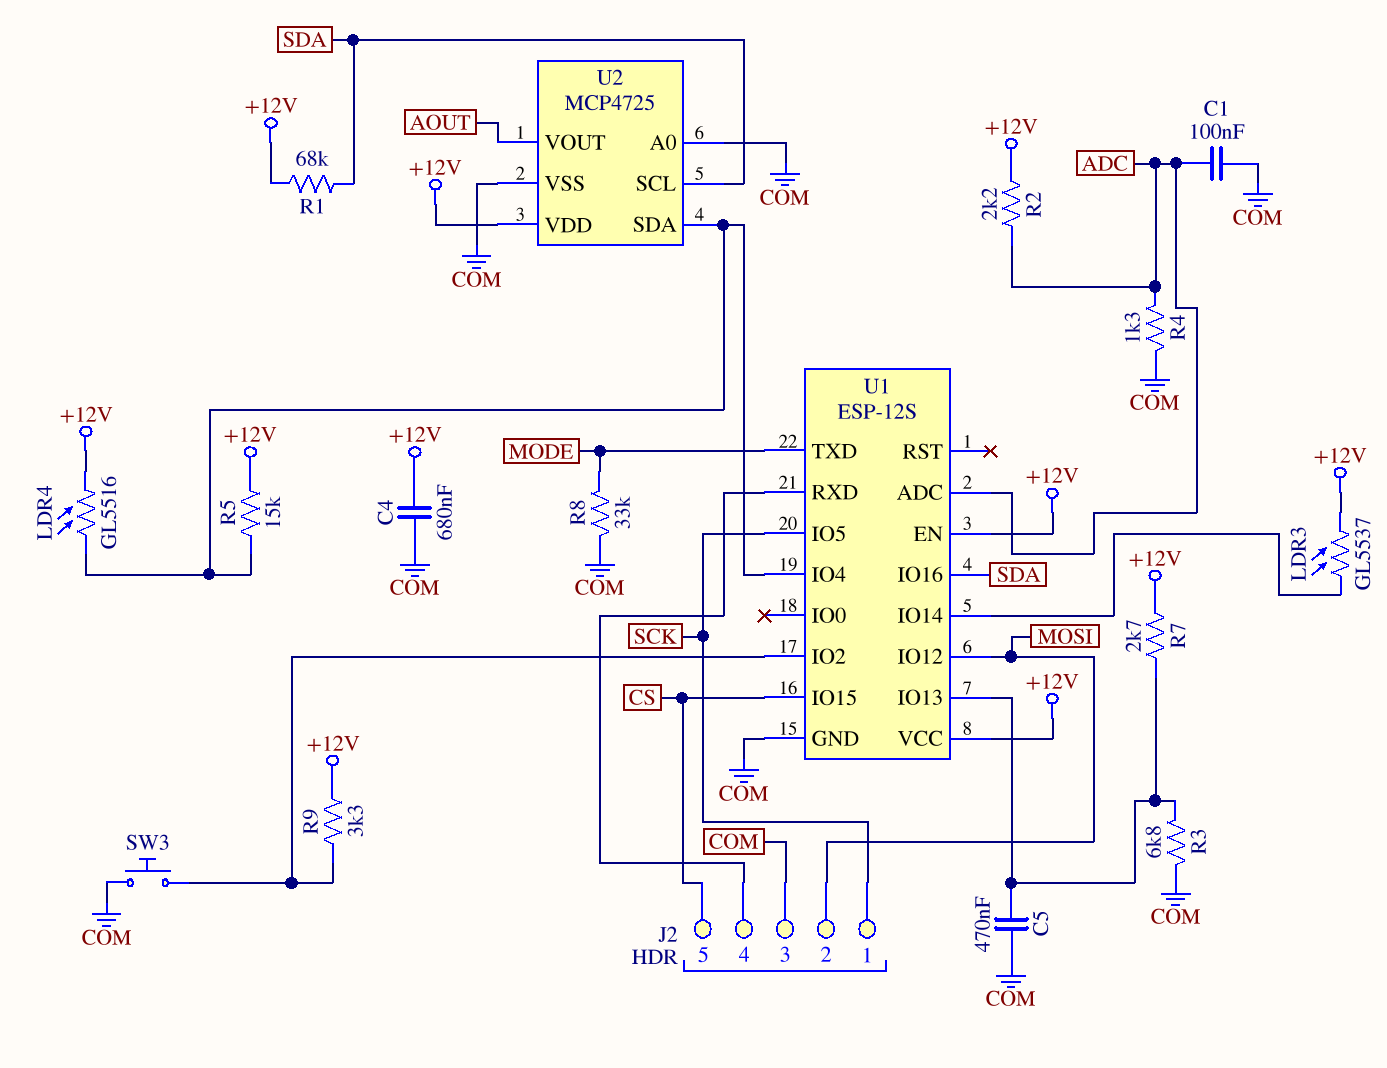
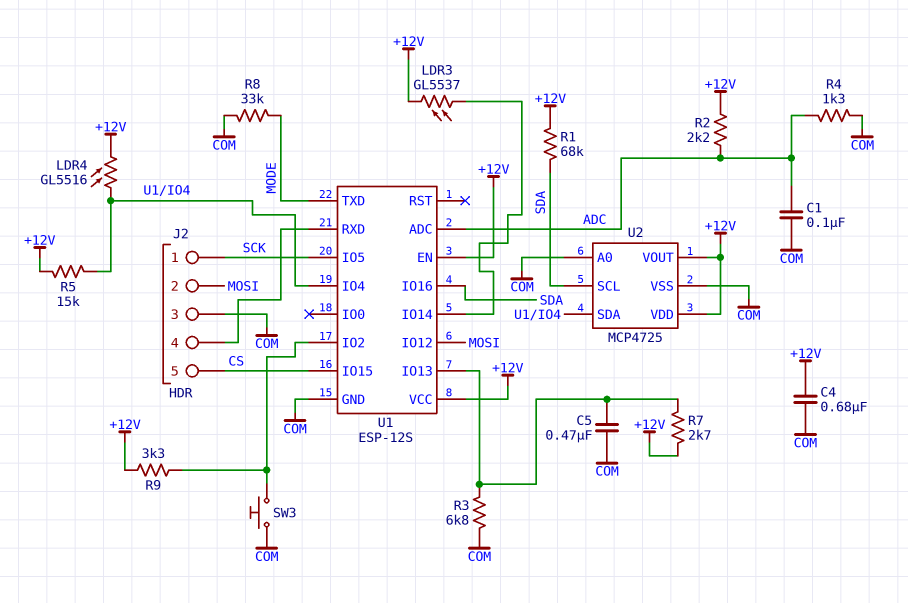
U2 pin VOUT: AOUT -> +12V

